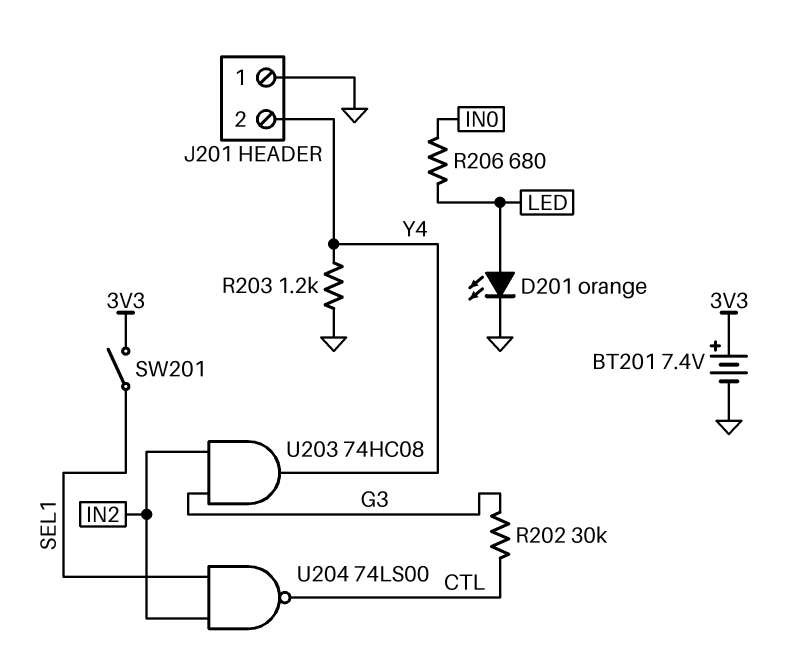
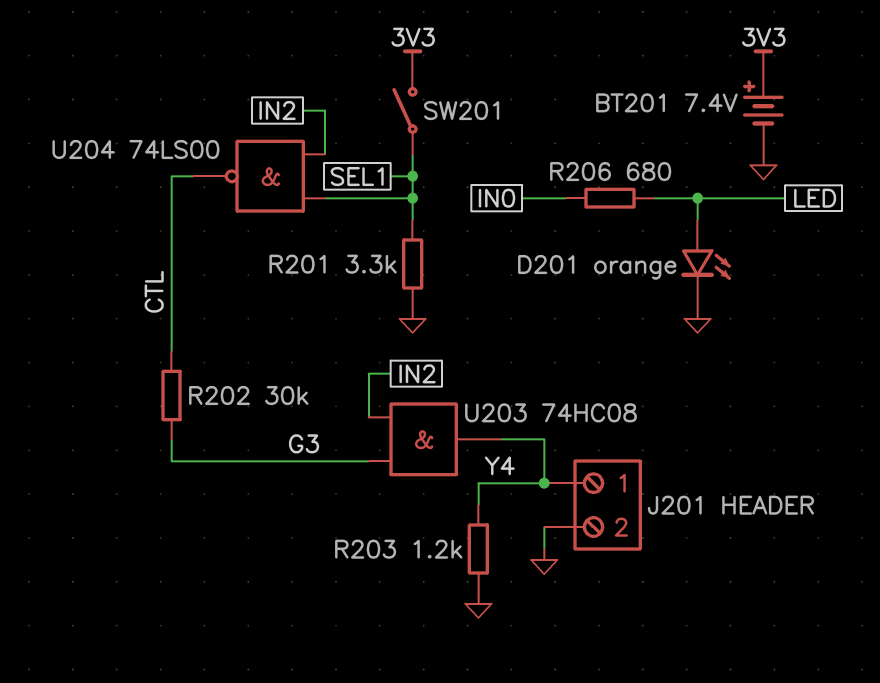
J201 pin 1: GND -> Y4
J201 pin 2: Y4 -> GND
R201: none -> 3.3k (GND, SEL1)

